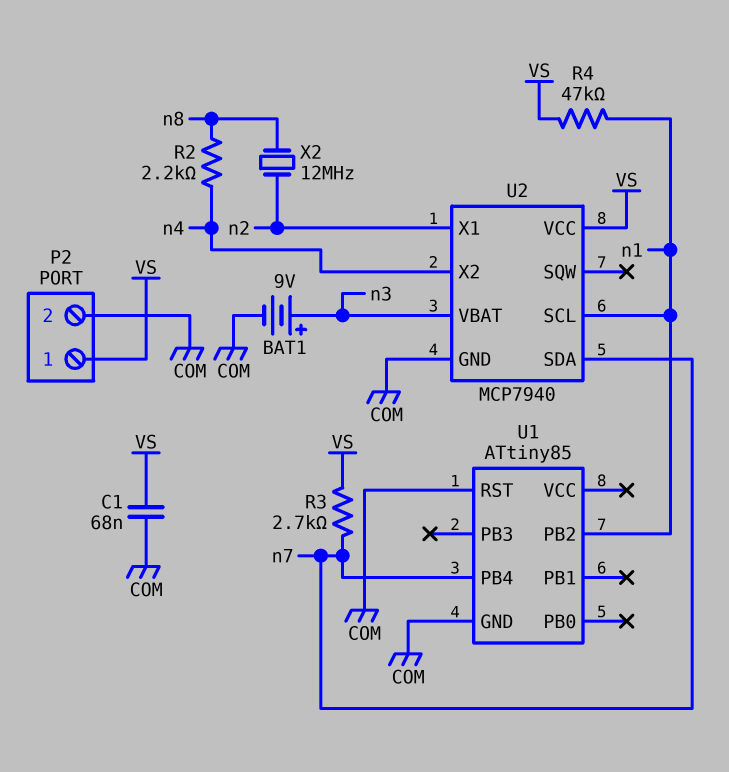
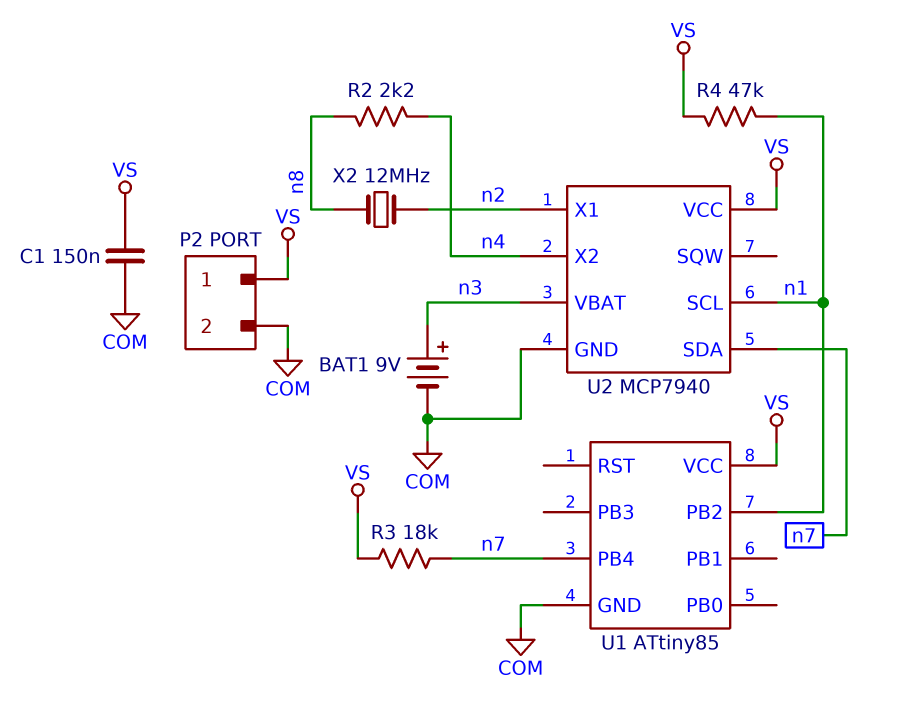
C1: 68nF (COM, VS) -> 150nF (COM, VS)
R3: 2.7k (VS, n7) -> 18k (VS, n7)
U1 pin RST: COM -> none
U1 pin VCC: none -> VS

